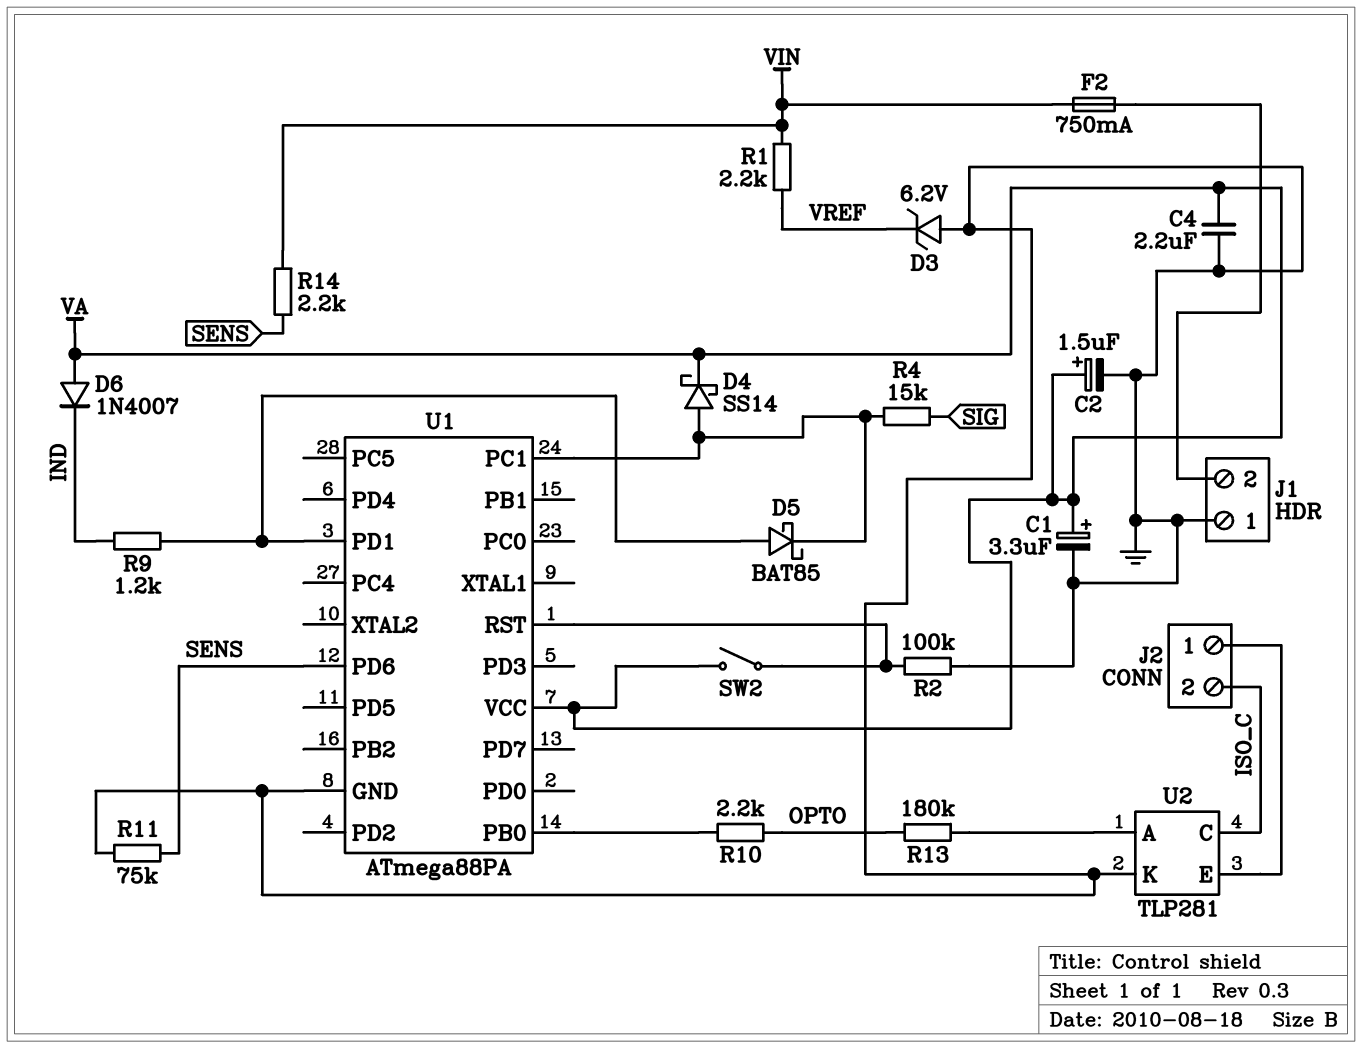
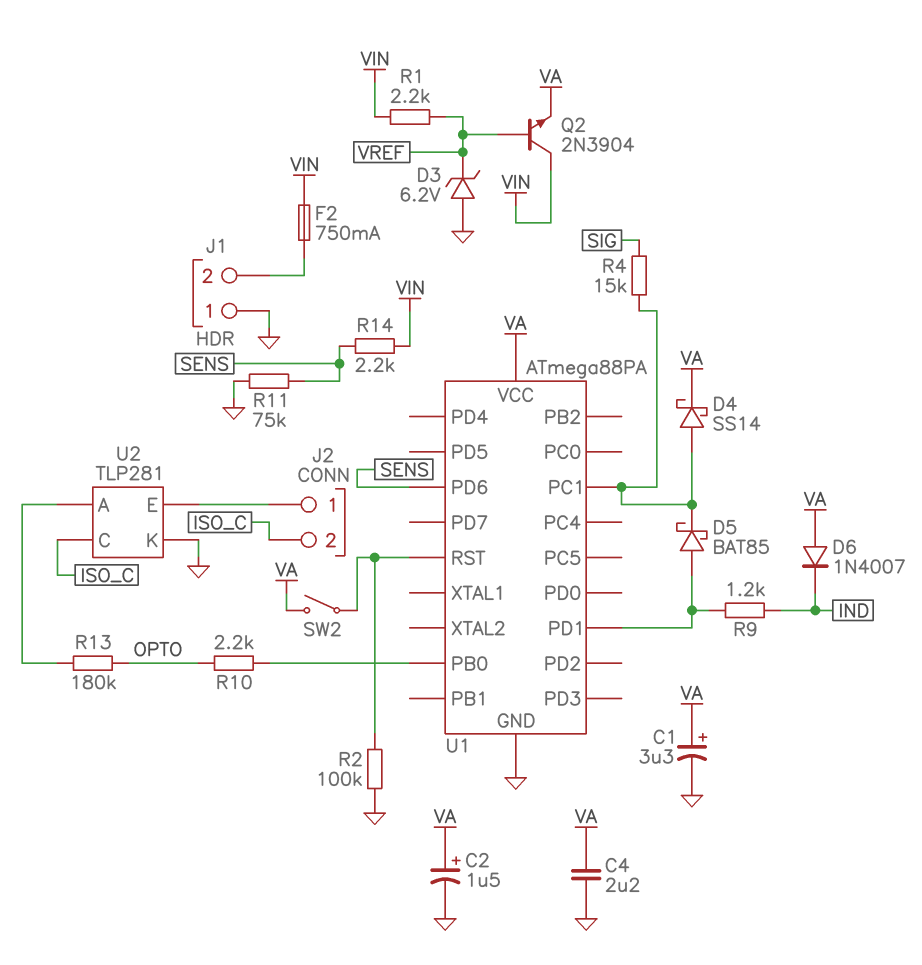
Q2: none -> NPN 2N3904 (B VREF, C VIN, E VA)

